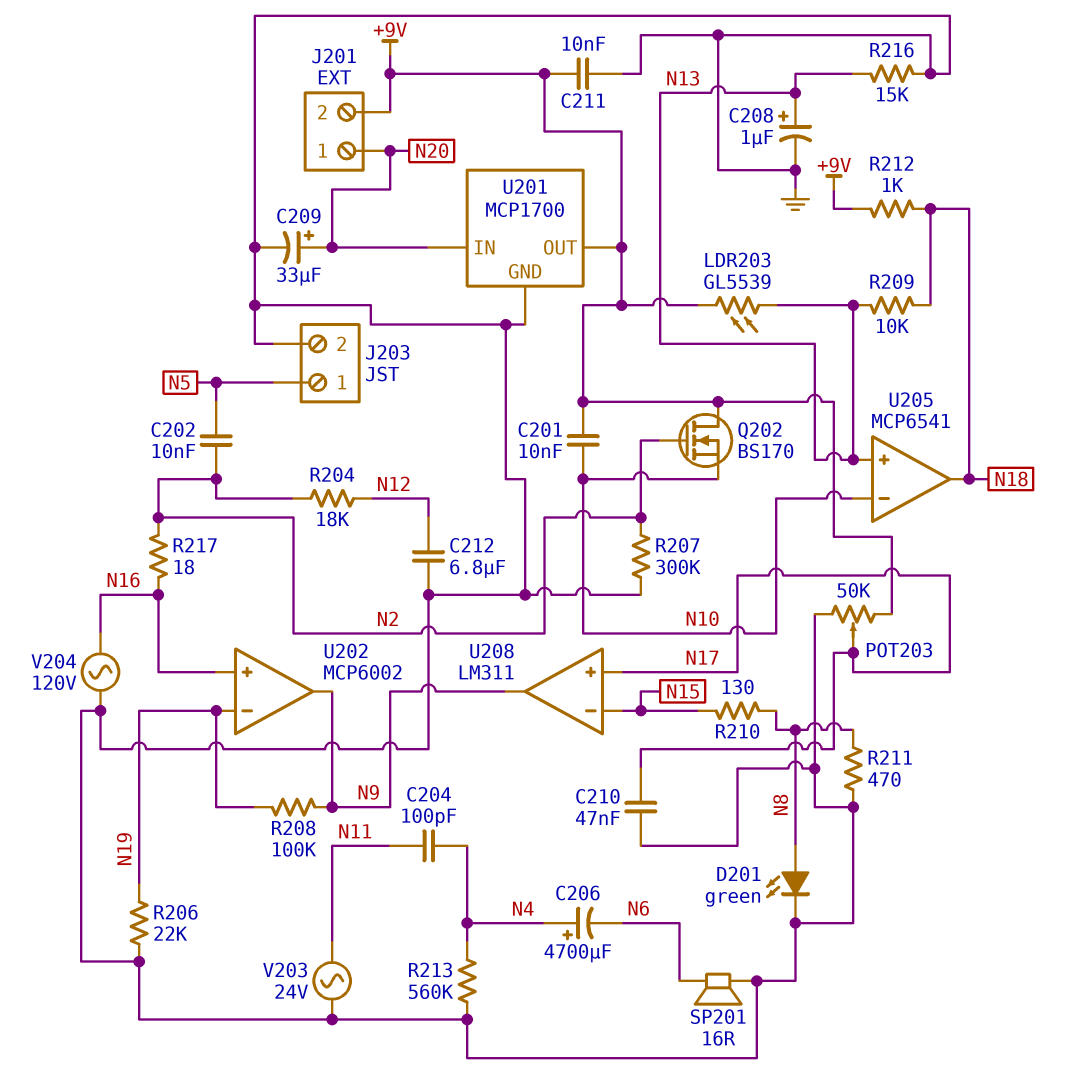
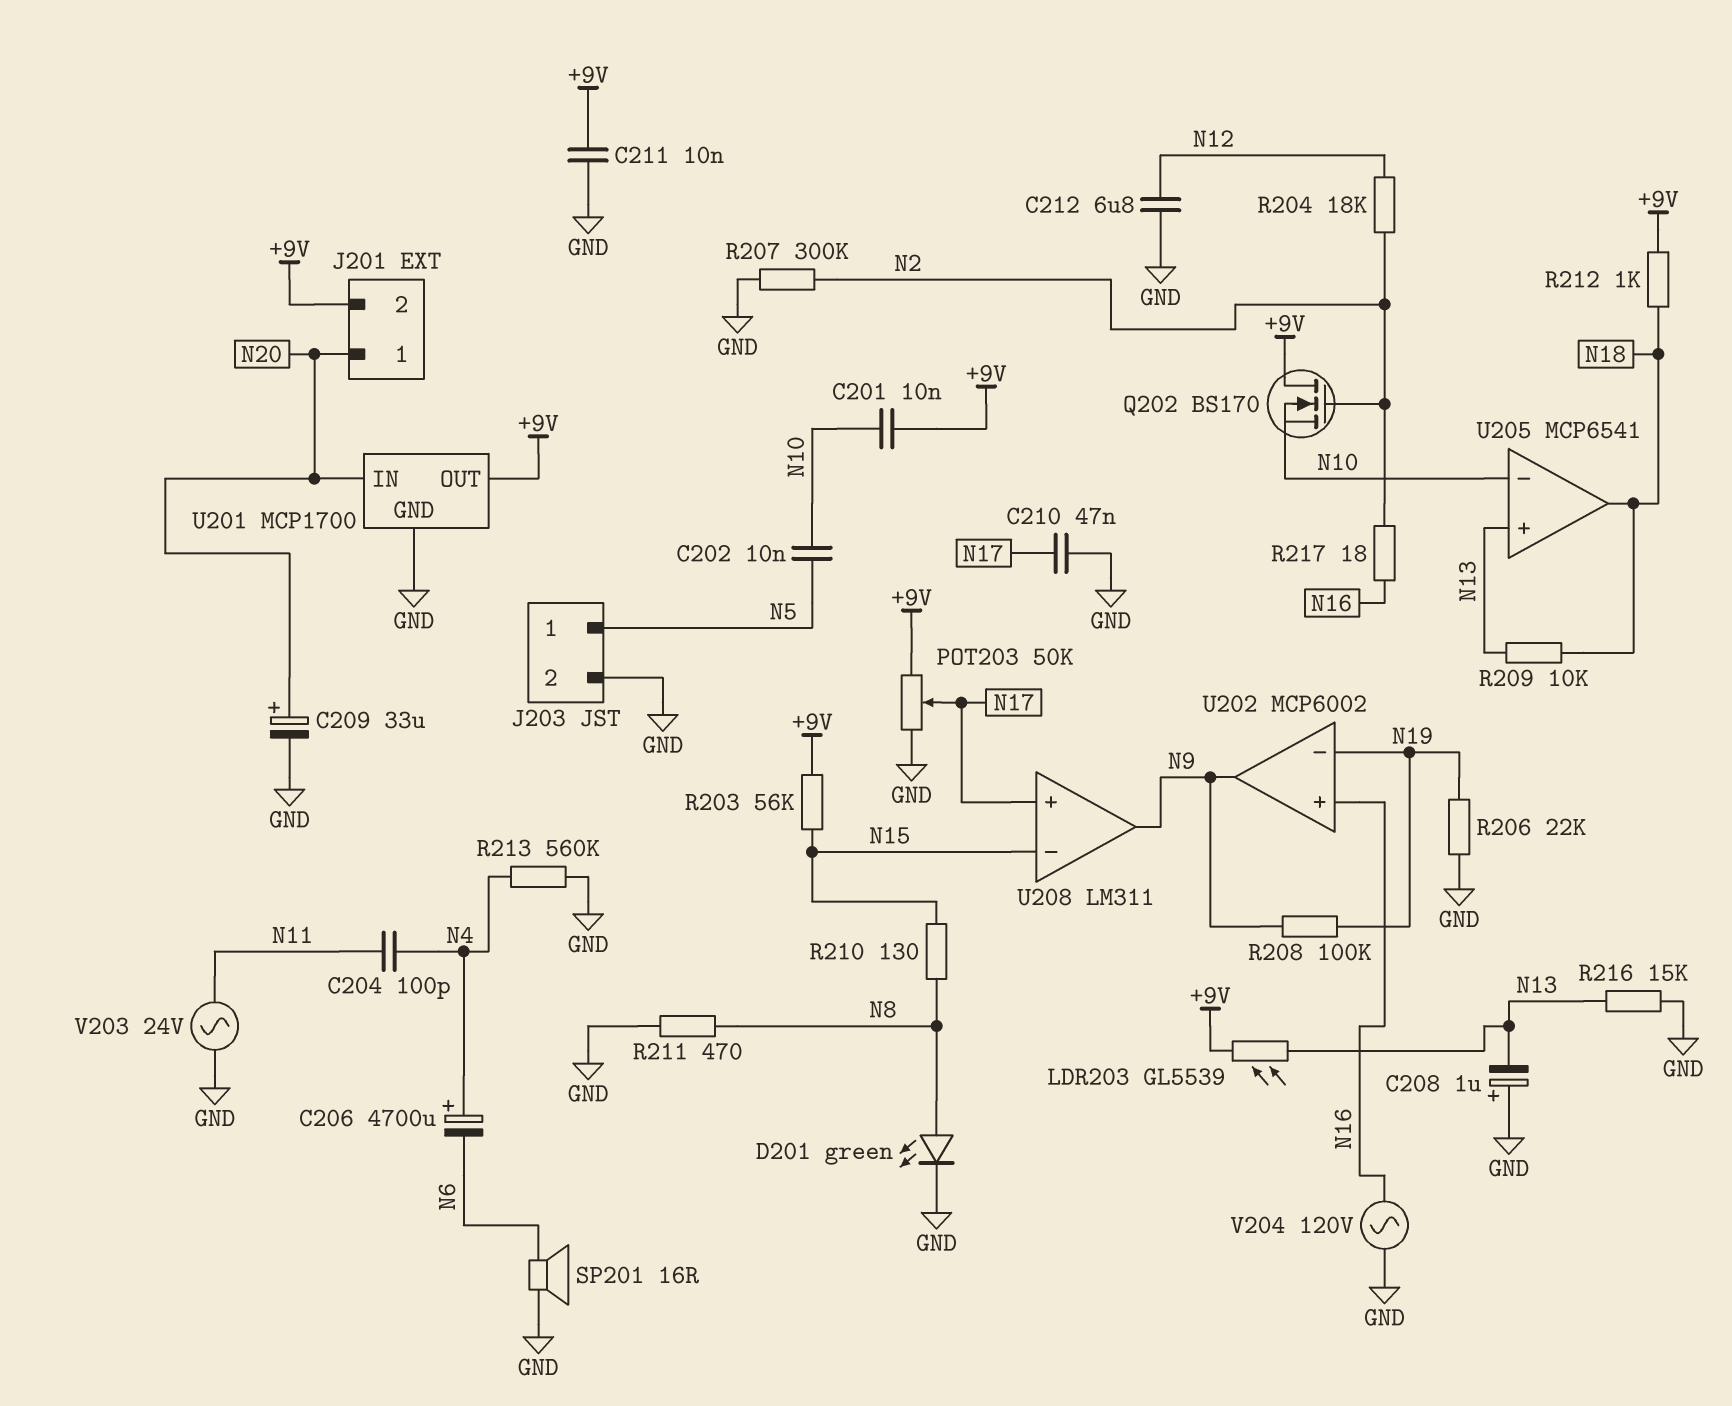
C202: 10nF (N2, N5) -> 10nF (N5, N10)
C208: 1uF (plus N13, minus GND) -> 1uF (plus GND, minus N13)
R203: none -> 56k (+9V, N15)

